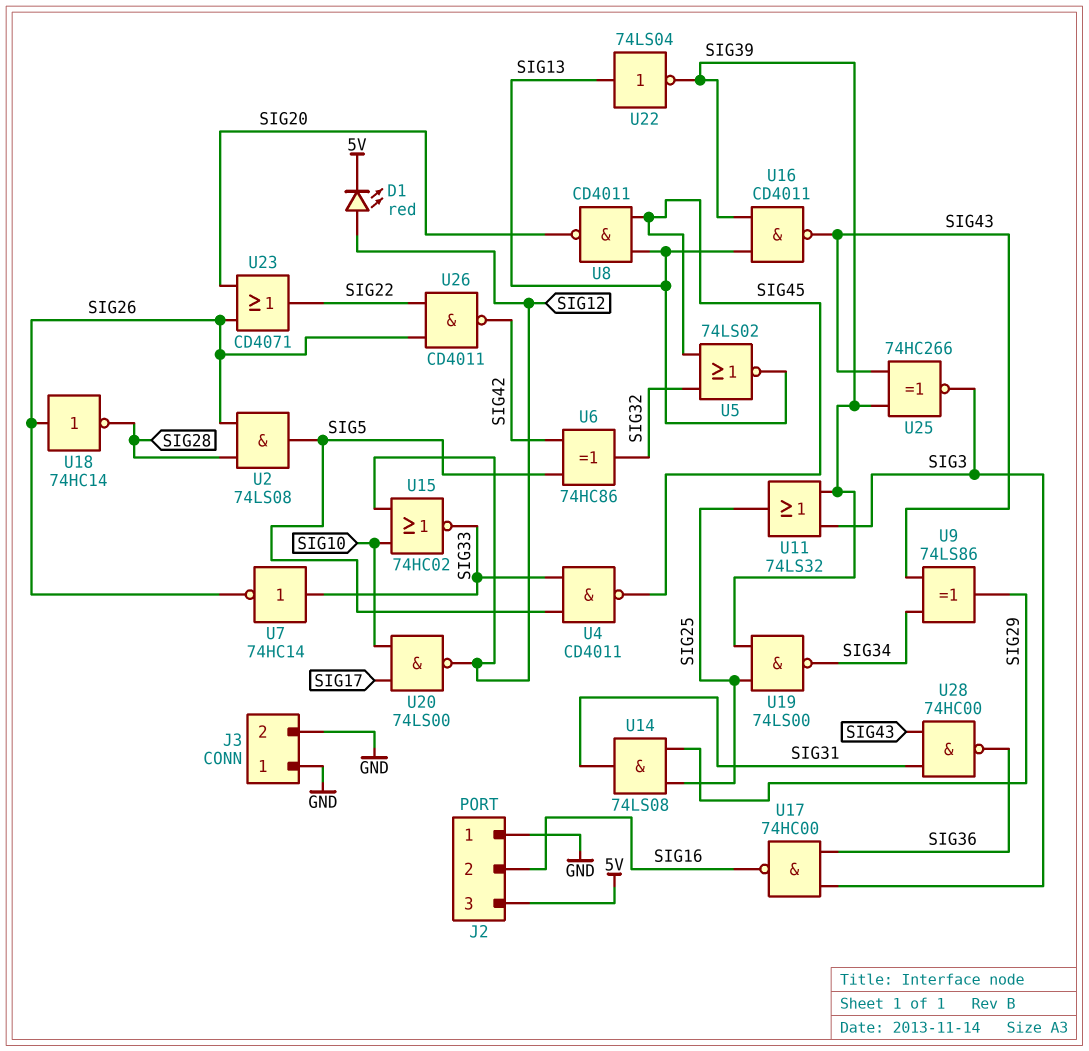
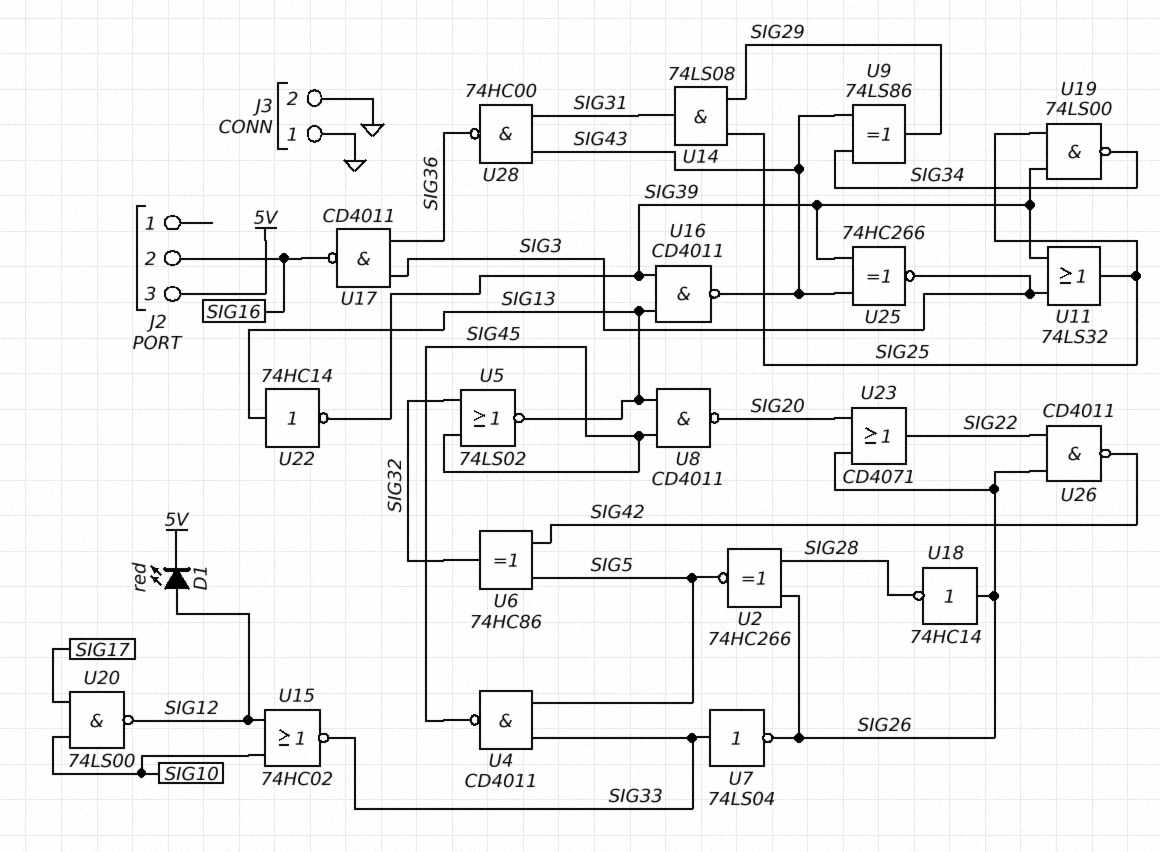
J2 pin 1: GND -> none
U2: AND 74LS08 (in SIG26, in SIG28, out SIG5) -> XNOR 74HC266 (in SIG26, in SIG28, out SIG5)
U7: NOT 74HC14 (in SIG33, out SIG26) -> NOT 74LS04 (in SIG33, out SIG26)
U17: NAND 74HC00 (in SIG3, in SIG36, out SIG16) -> NAND CD4011 (in SIG3, in SIG36, out SIG16)
U22: NOT 74LS04 (in SIG13, out SIG39) -> NOT 74HC14 (in SIG13, out SIG39)

